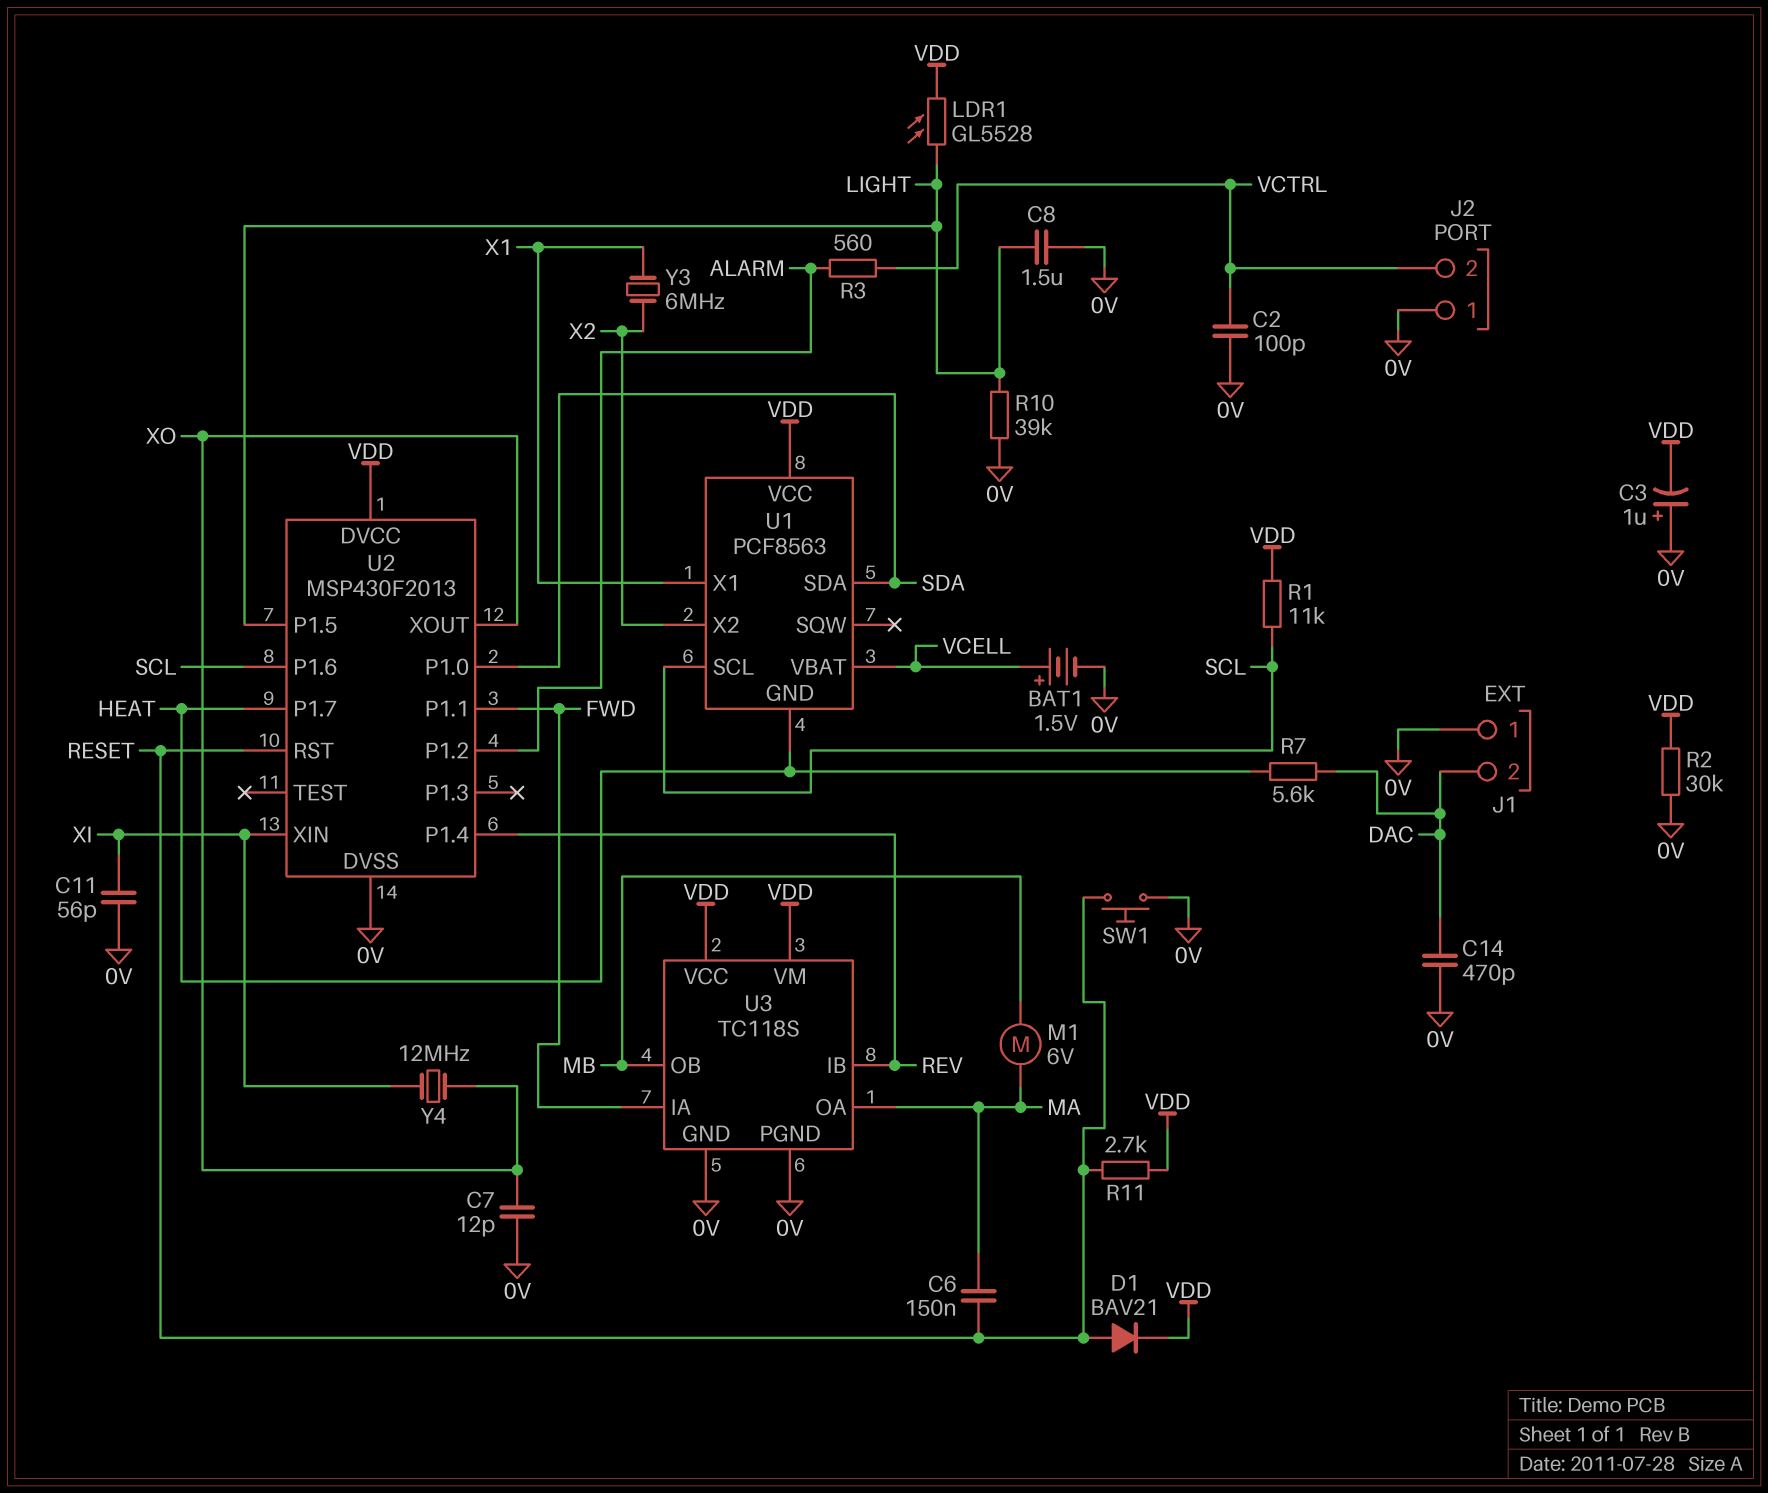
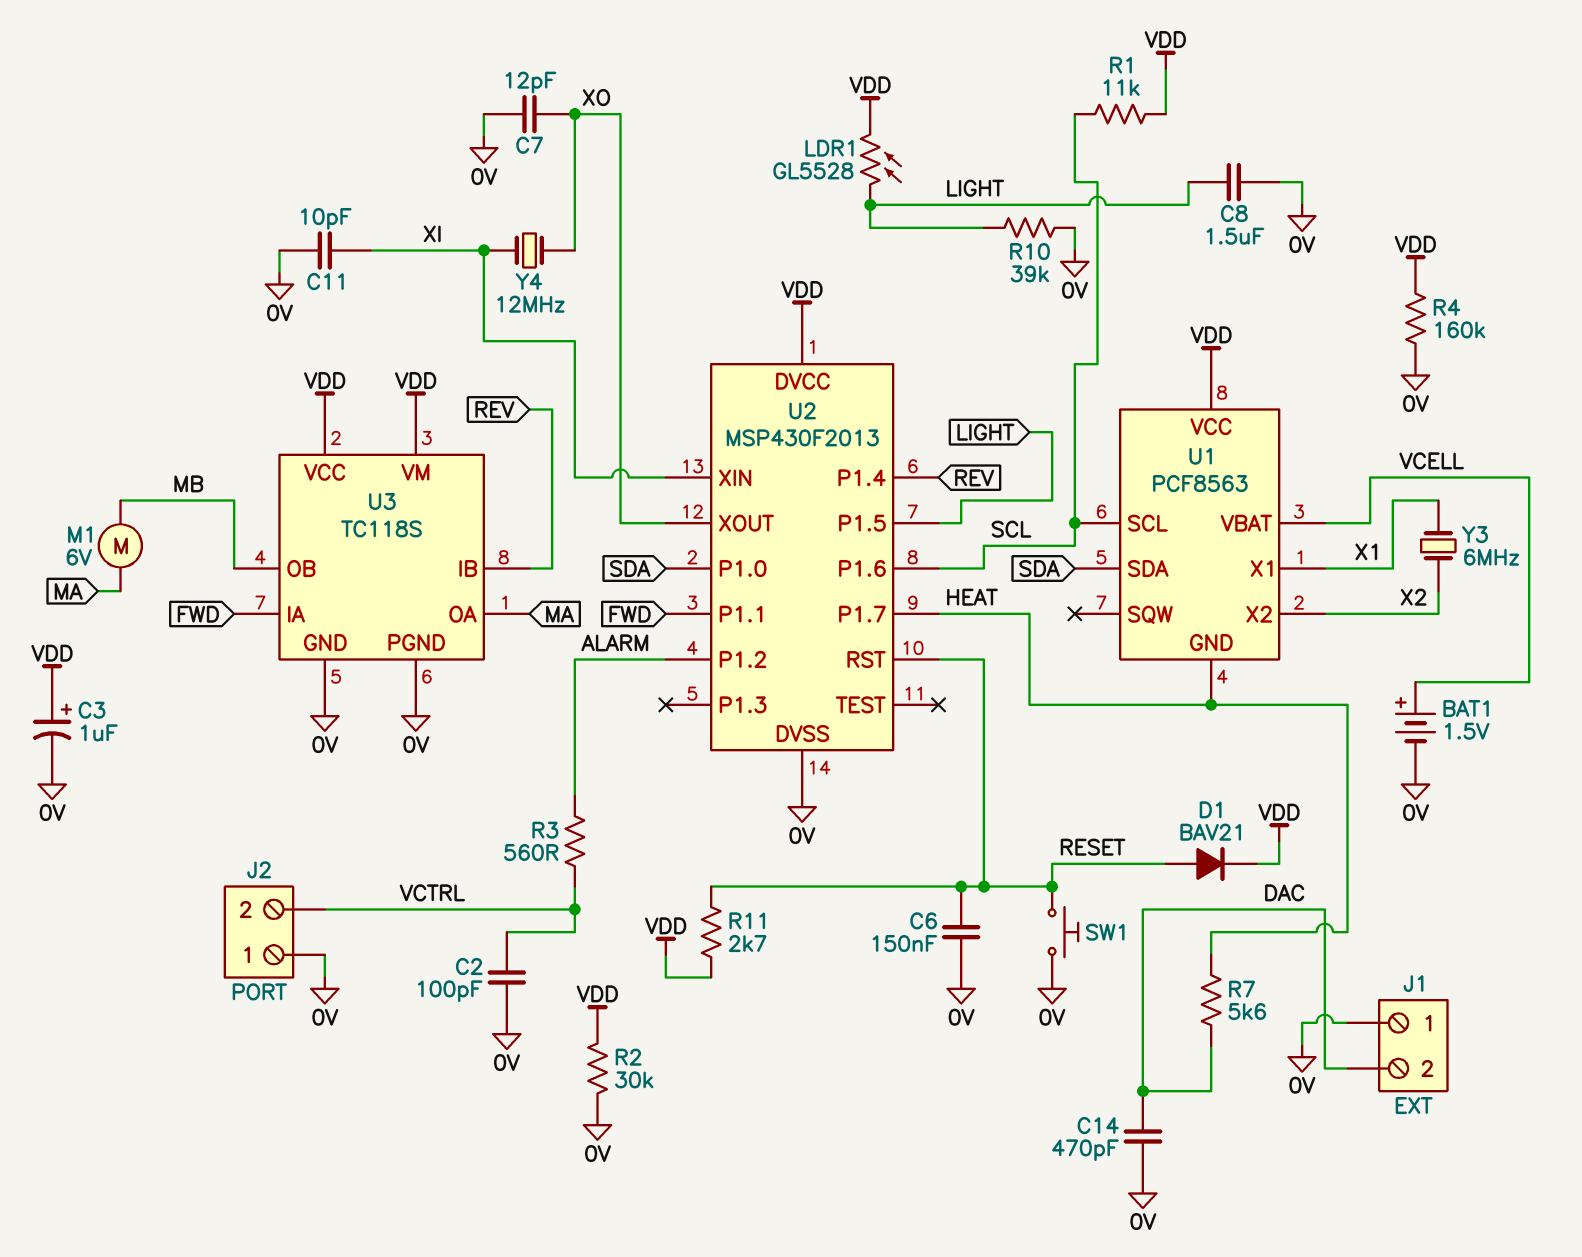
C3: 1uF (plus 0V, minus VDD) -> 1uF (plus VDD, minus 0V)
C6: 150nF (MA, RESET) -> 150nF (0V, RESET)
C11: 56pF (0V, XI) -> 10pF (0V, XI)
R4: none -> 160k (0V, VDD)

